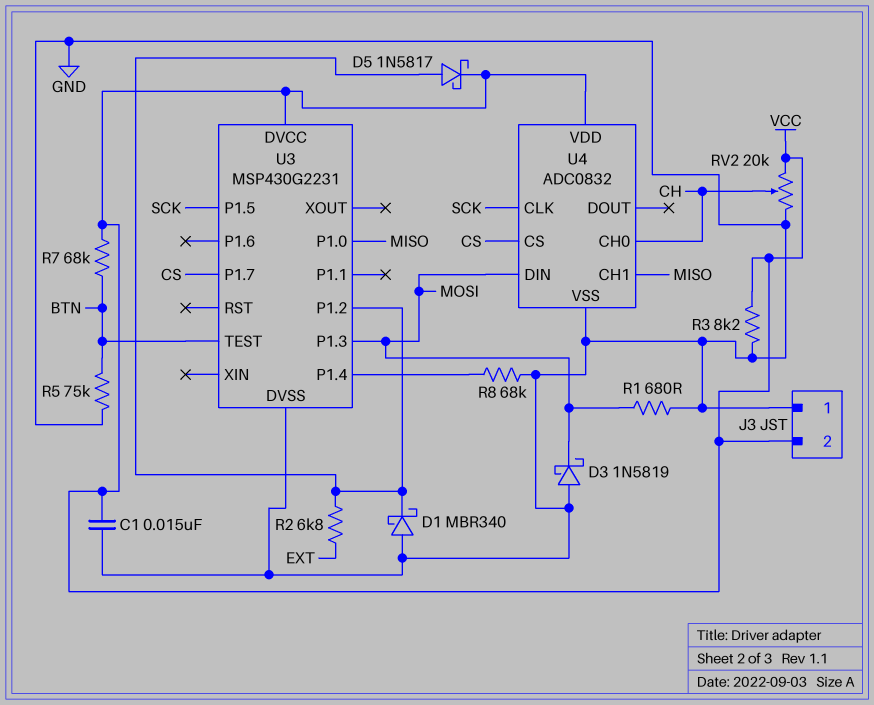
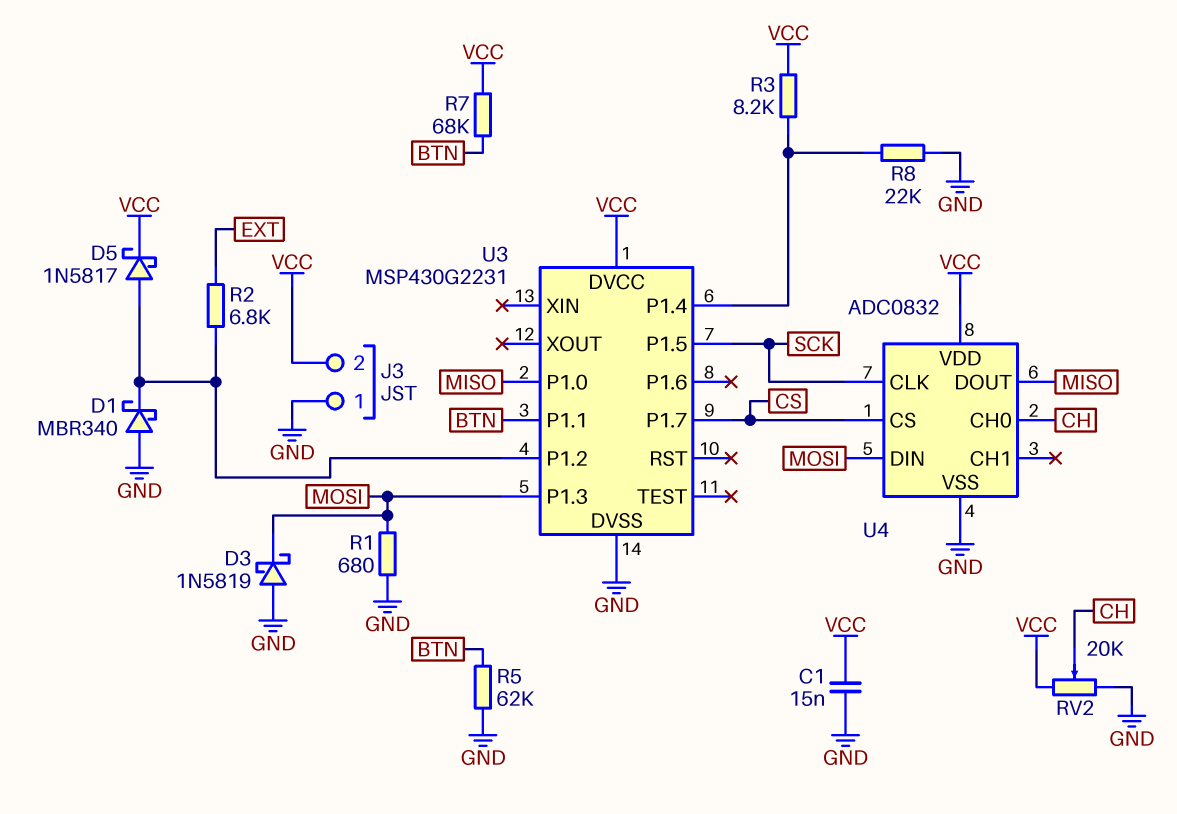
R3: 8.2k (GND, VCC) -> 8.2k (U3/P1.4, VCC)
R5: 75k (BTN, GND) -> 62k (BTN, GND)
R8: 68k (GND, U3/P1.4) -> 22k (GND, U3/P1.4)
U3 pin P1.1: none -> BTN
U3 pin TEST: BTN -> none
U4 pin CH1: MISO -> none
U4 pin DOUT: none -> MISO

